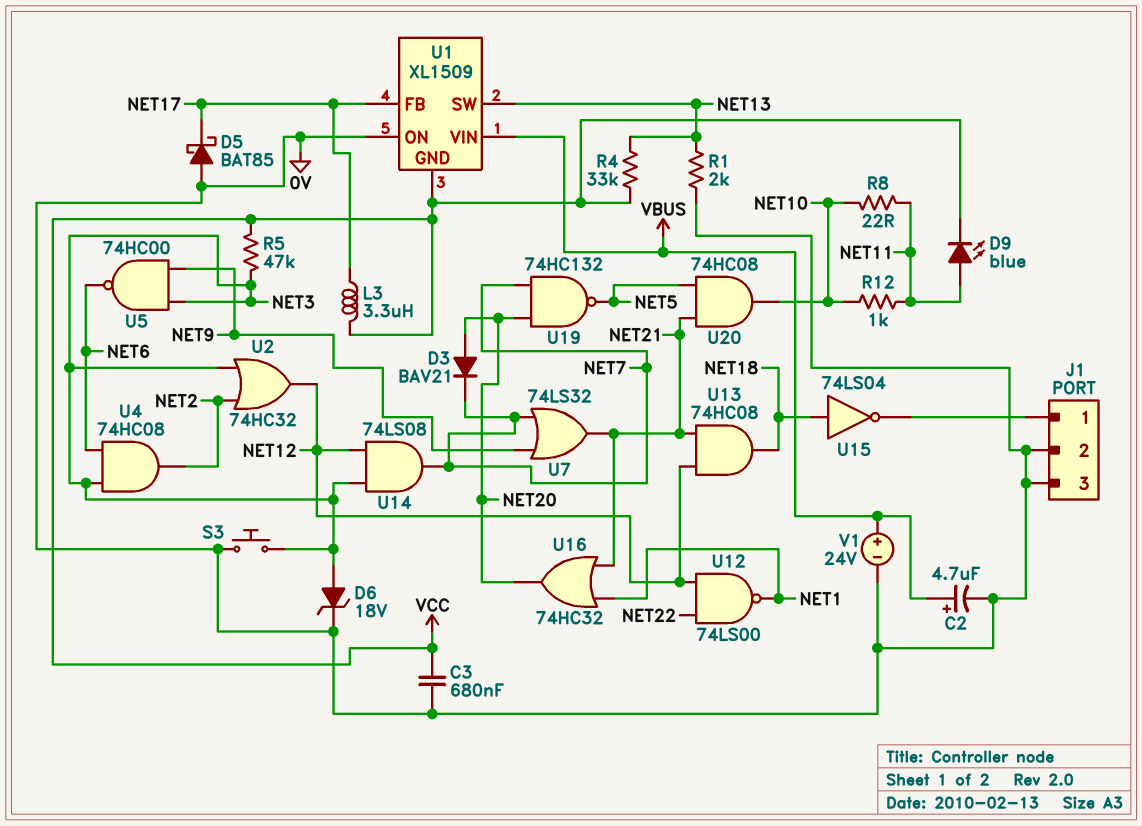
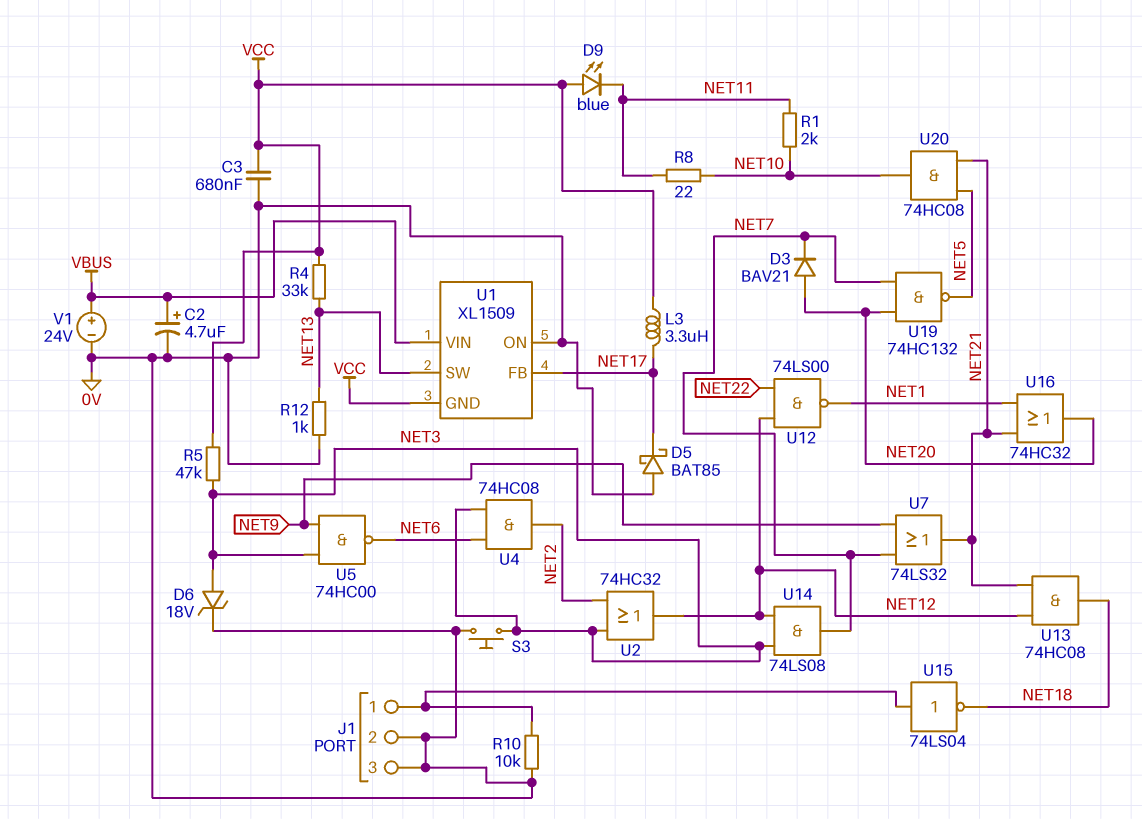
D9: LED blue (A NET11, K VCC) -> LED blue (A VCC, K NET11)
R1: 2k (0V, NET13) -> 2k (NET10, NET11)
R10: none -> 10k (0V, J1/1)
R12: 1k (NET10, NET11) -> 1k (0V, NET13)
U15: NOT 74LS04 (in NET18, out J1/1) -> NOT 74LS04 (in J1/1, out NET18)

